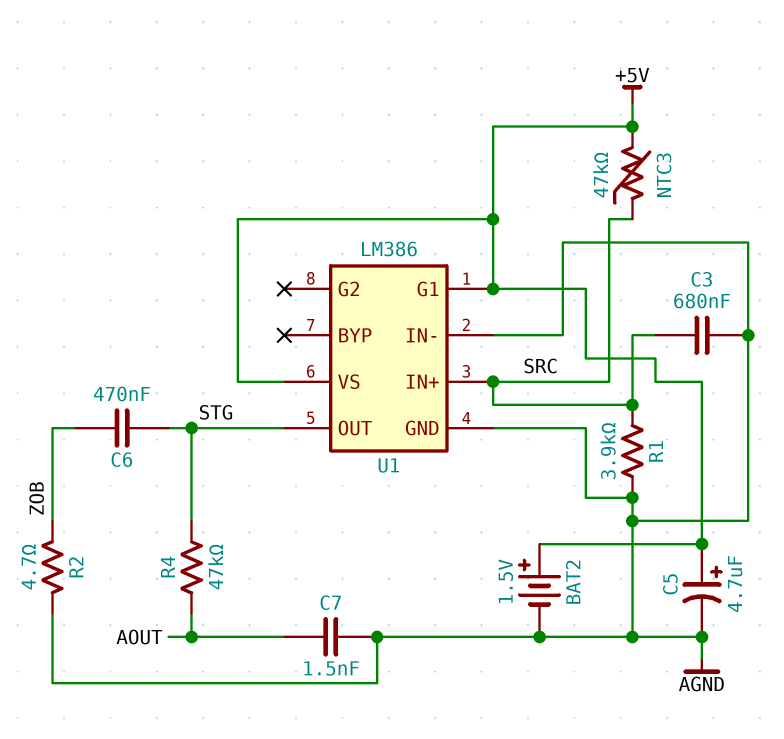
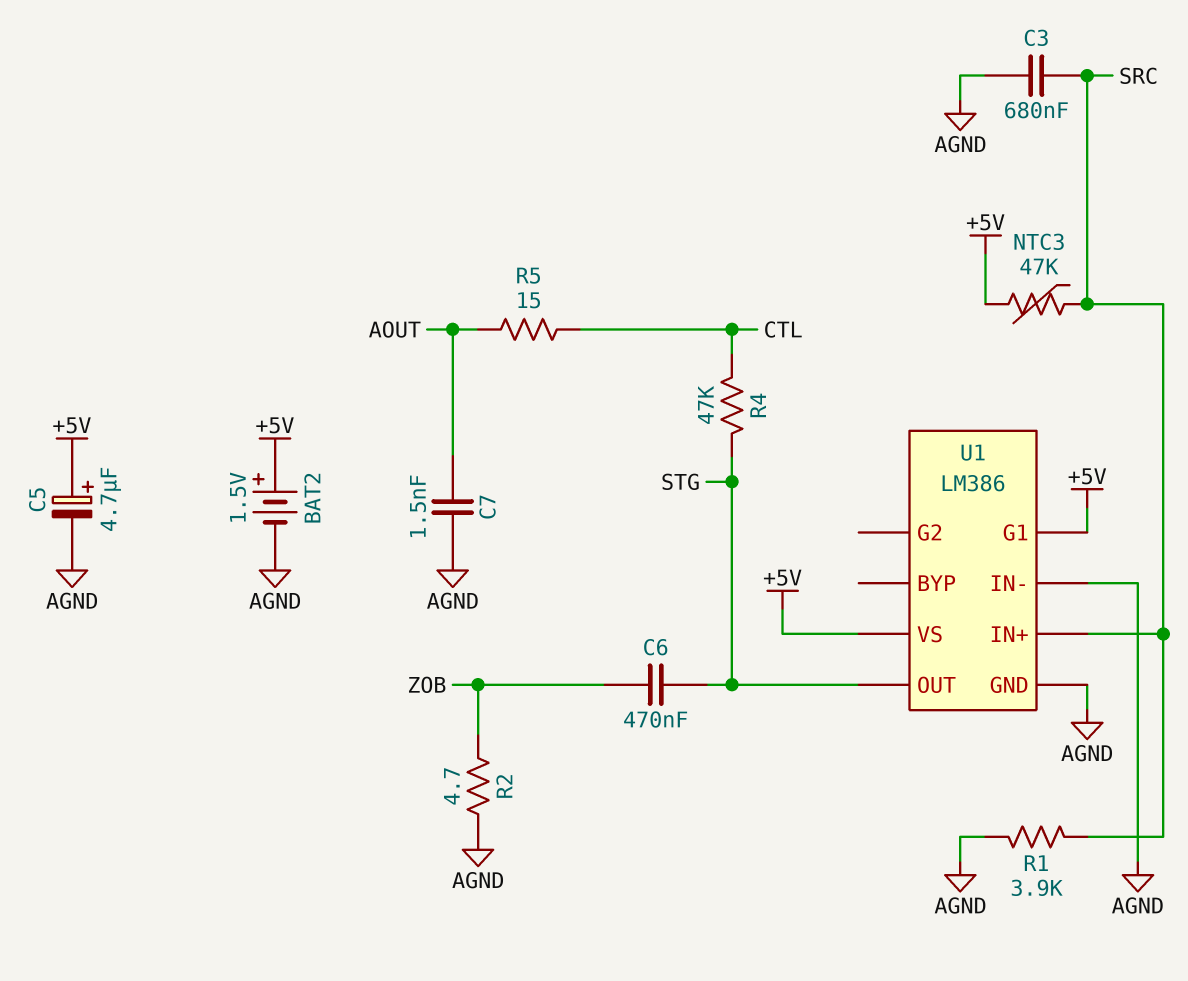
R4: 47k (AOUT, STG) -> 47k (CTL, STG)
R5: none -> 15 (AOUT, CTL)

